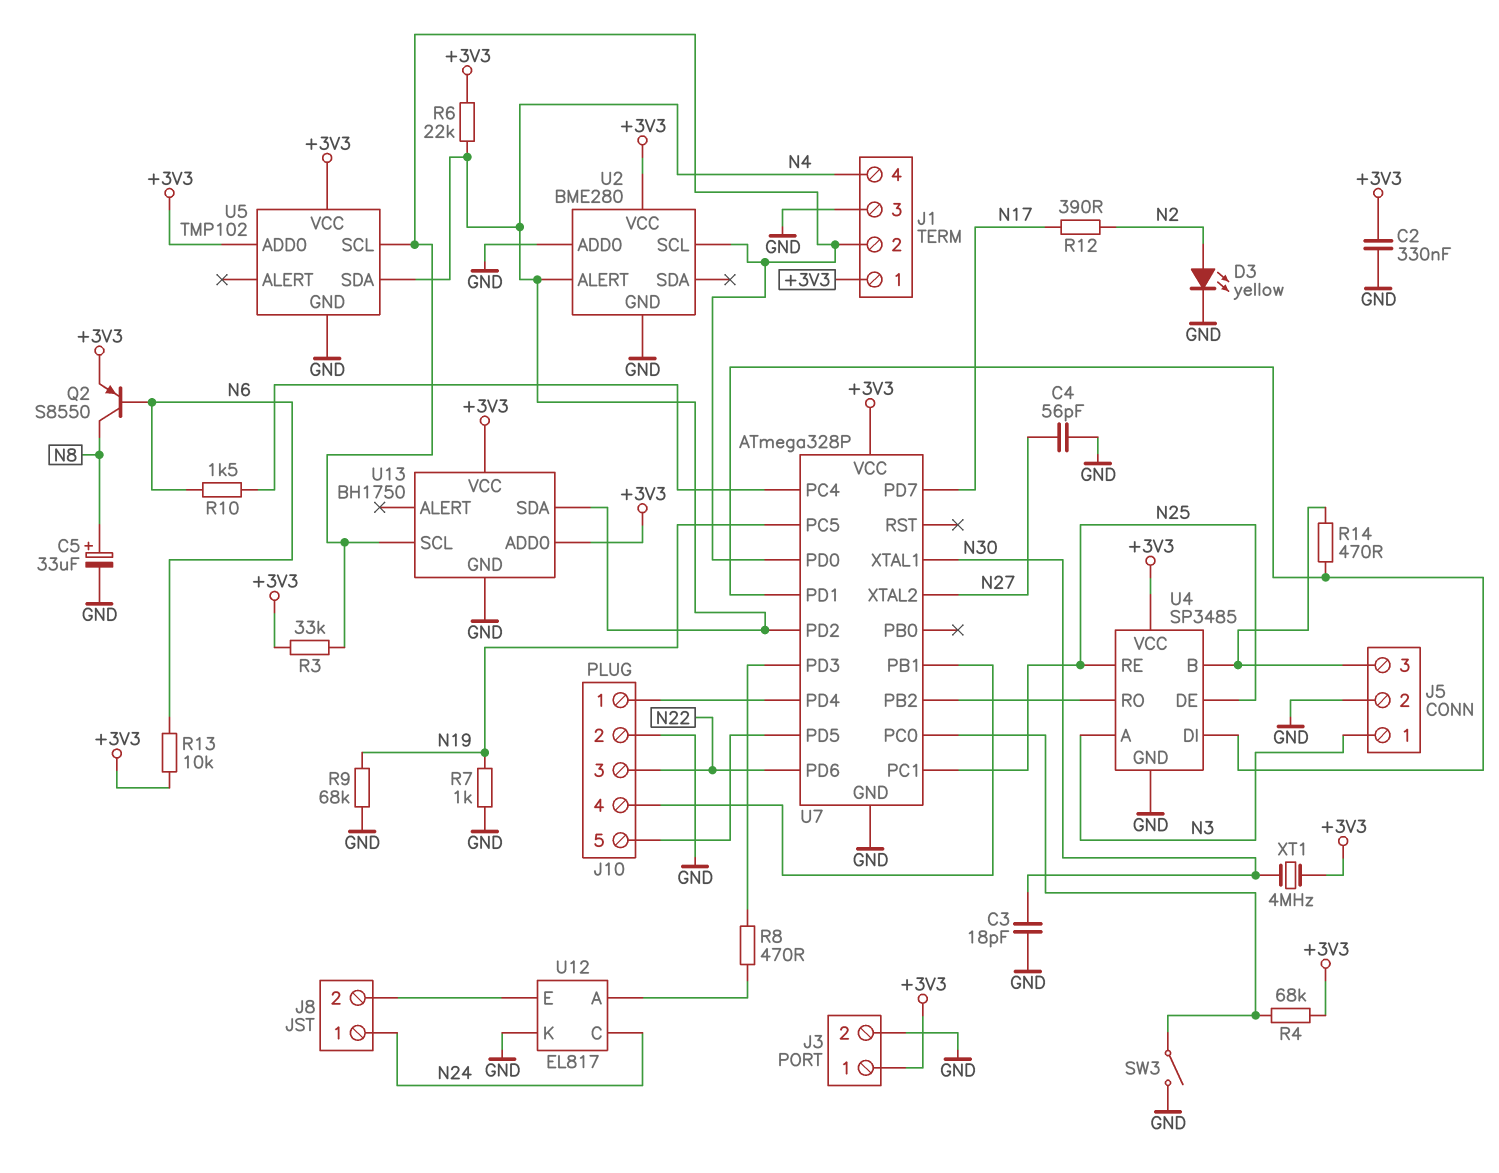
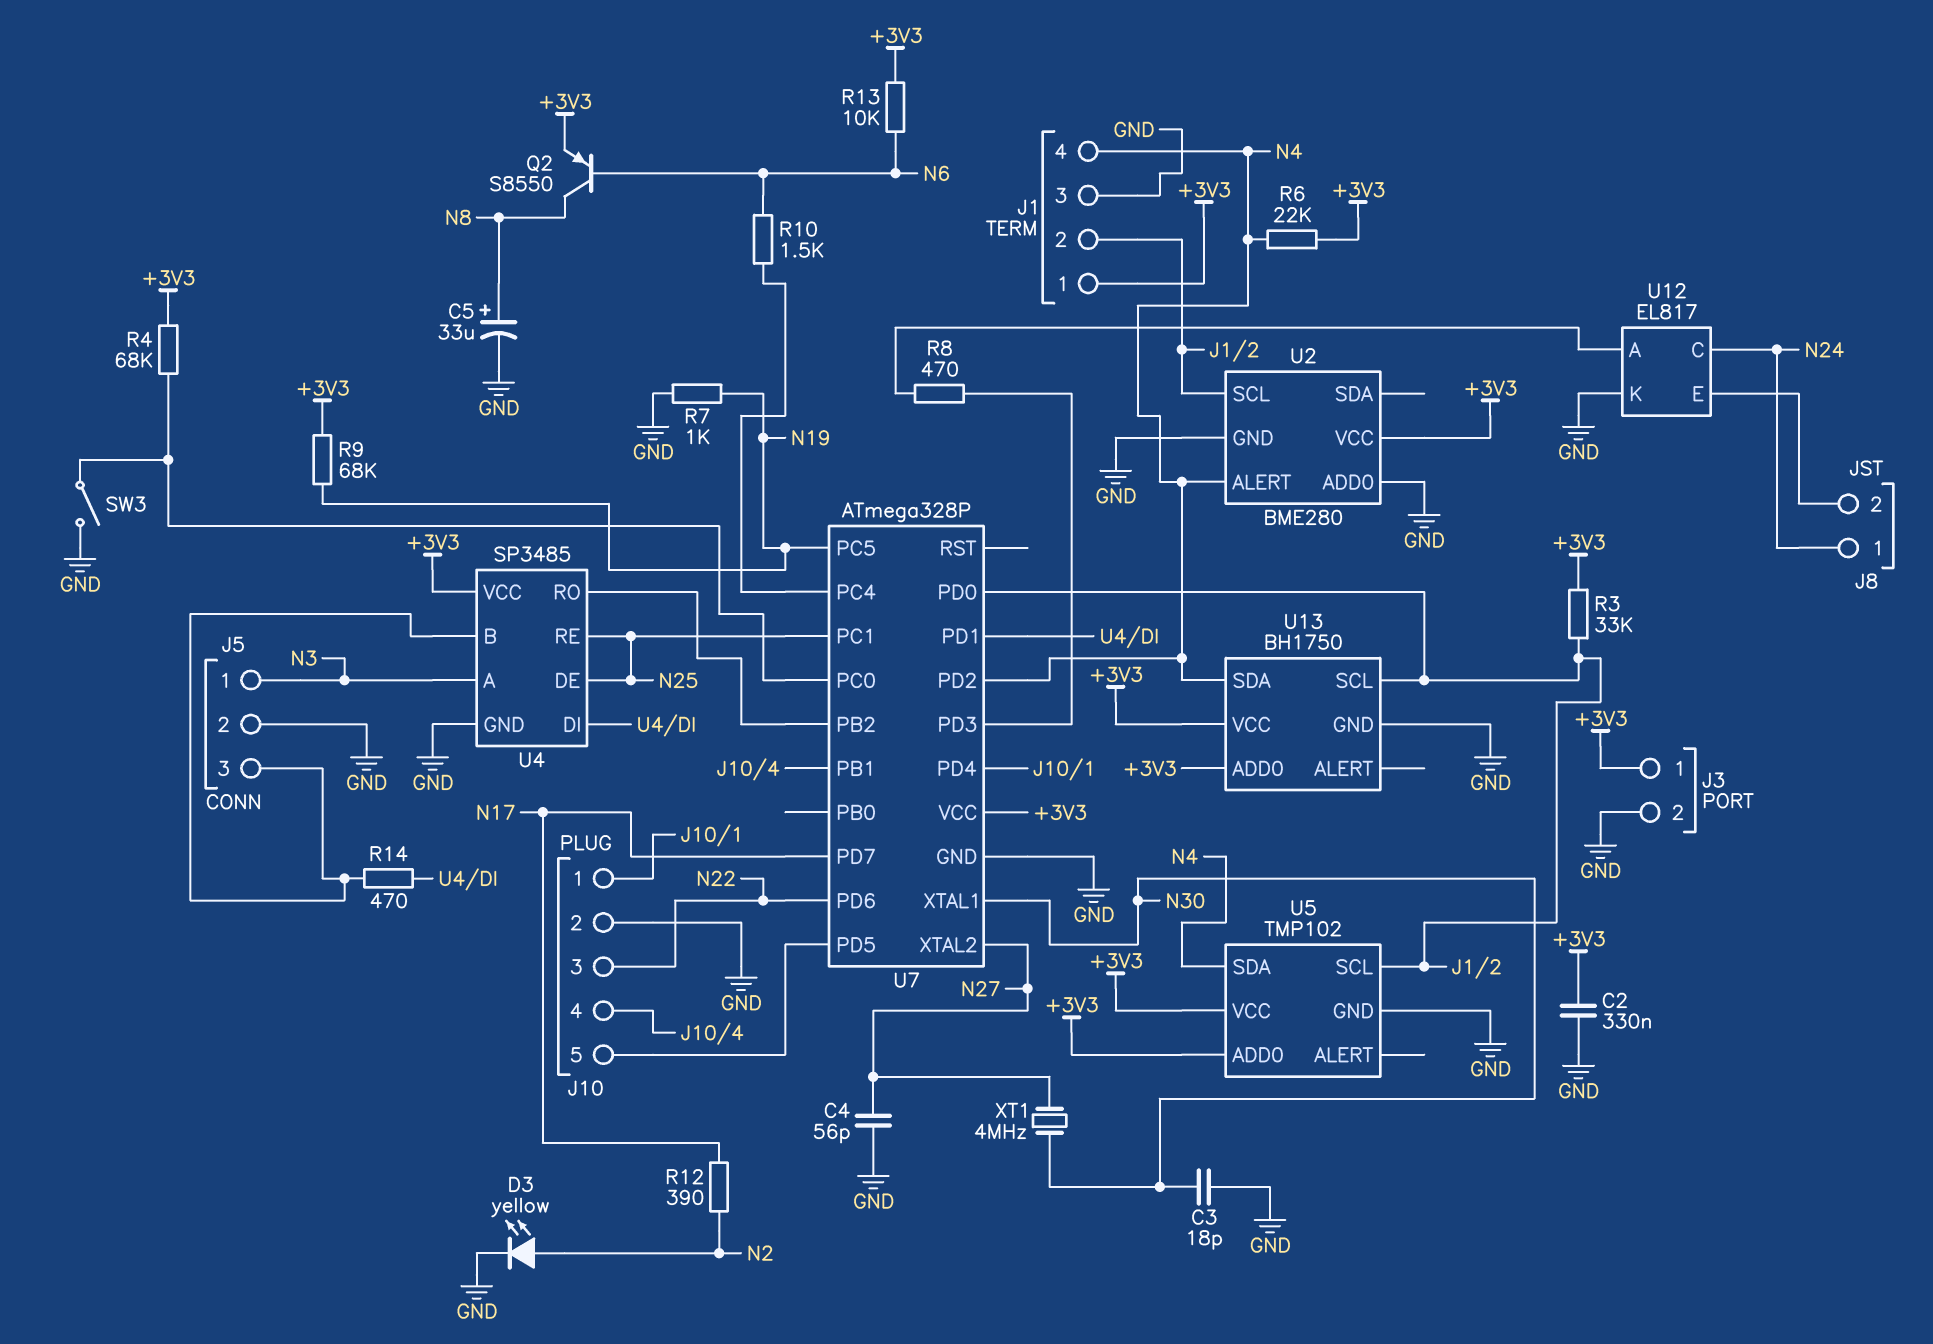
R9: 68k (GND, N19) -> 68k (+3V3, N19)
XT1: 4MHz (+3V3, N30) -> 4MHz (N27, N30)

